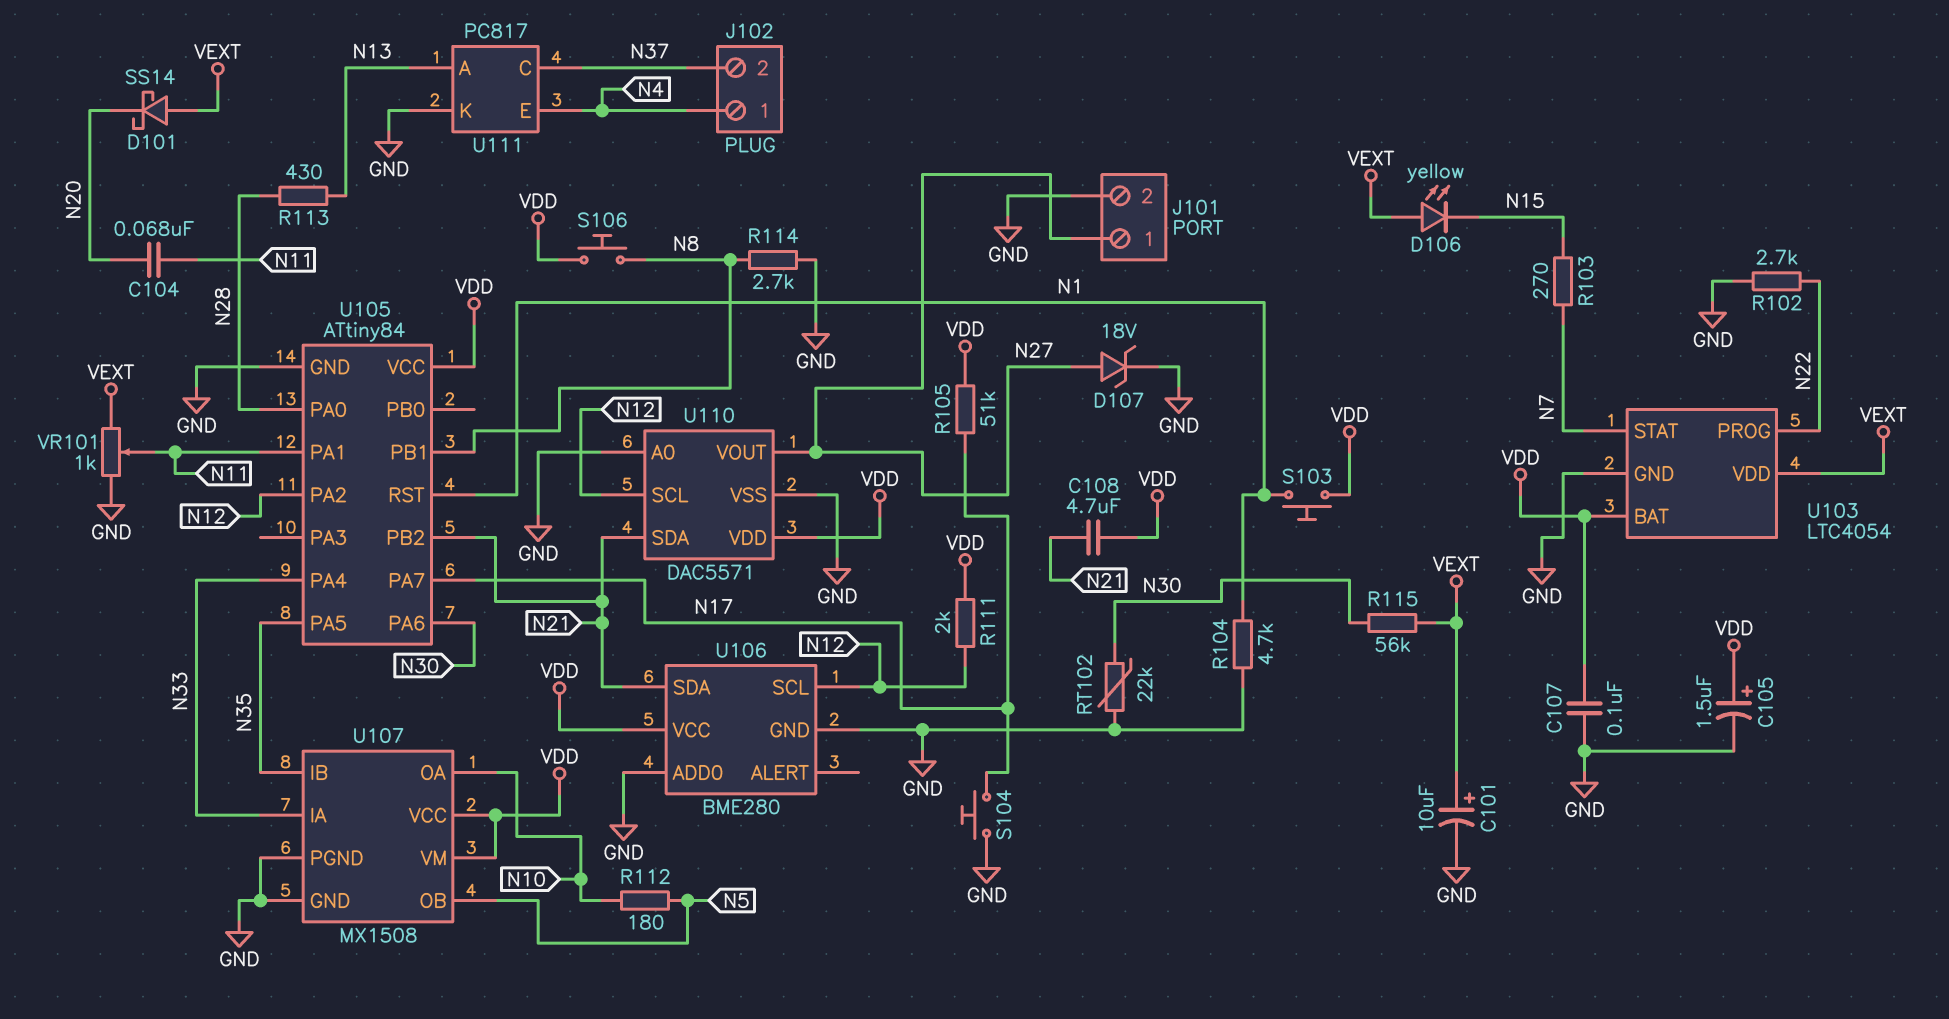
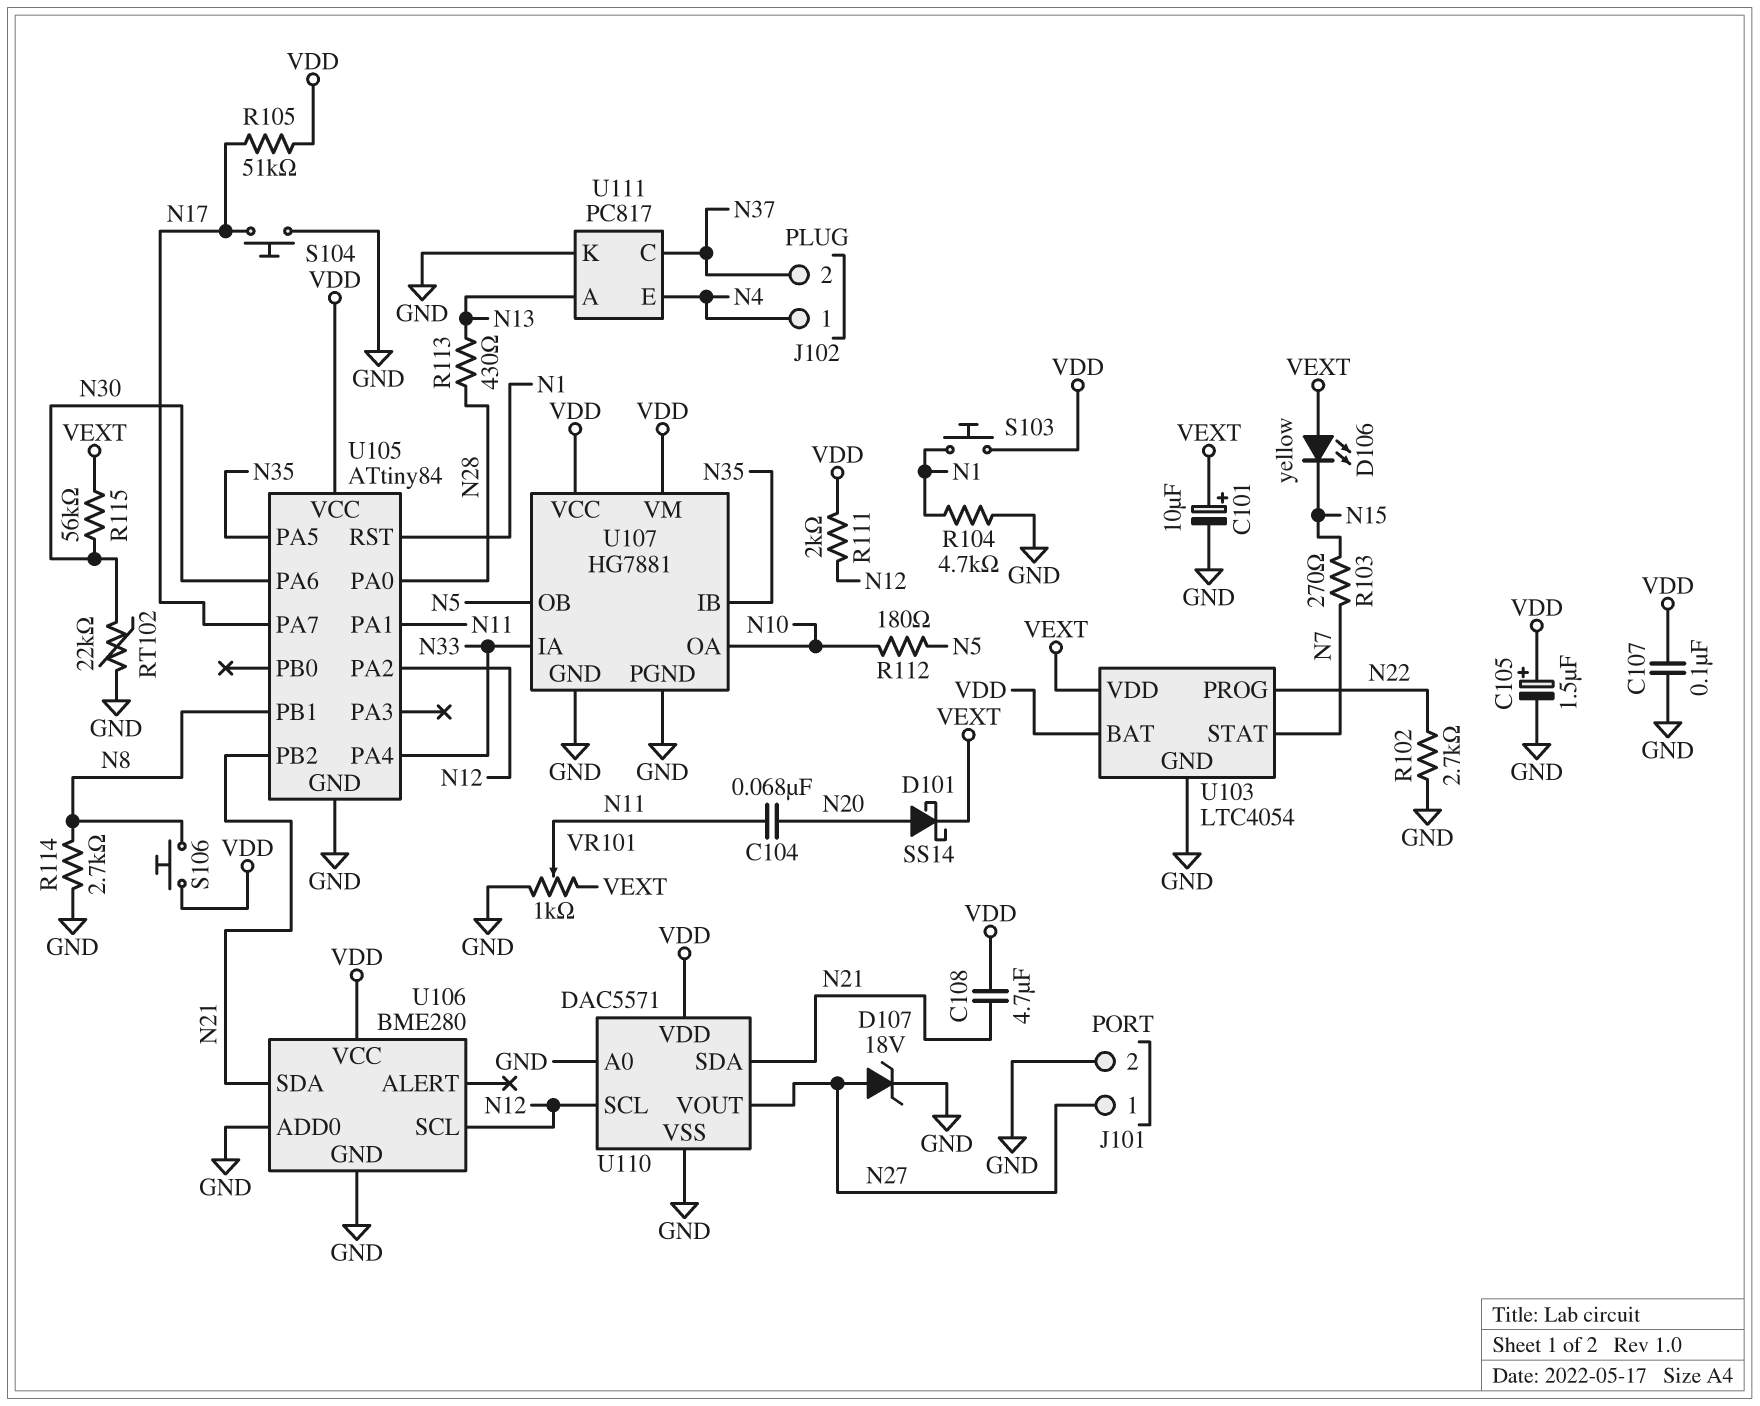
D101: schottky SS14 (A VEXT, K N20) -> schottky SS14 (A N20, K VEXT)
U107: MX1508 -> HG7881

